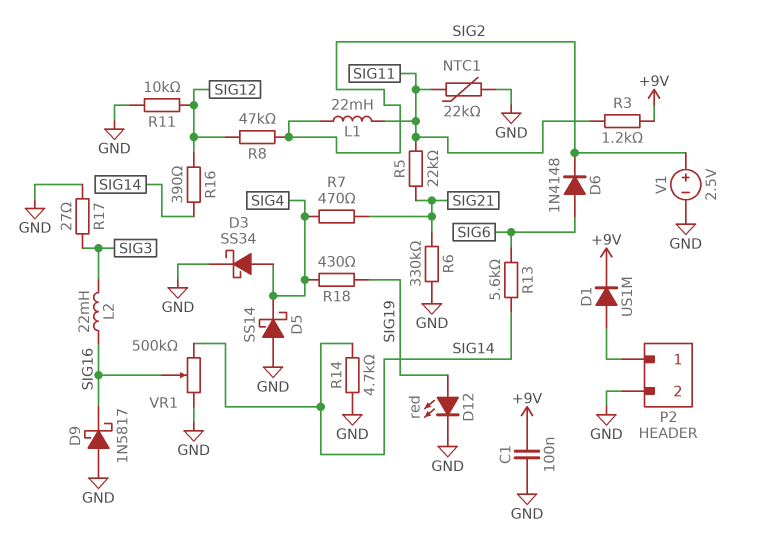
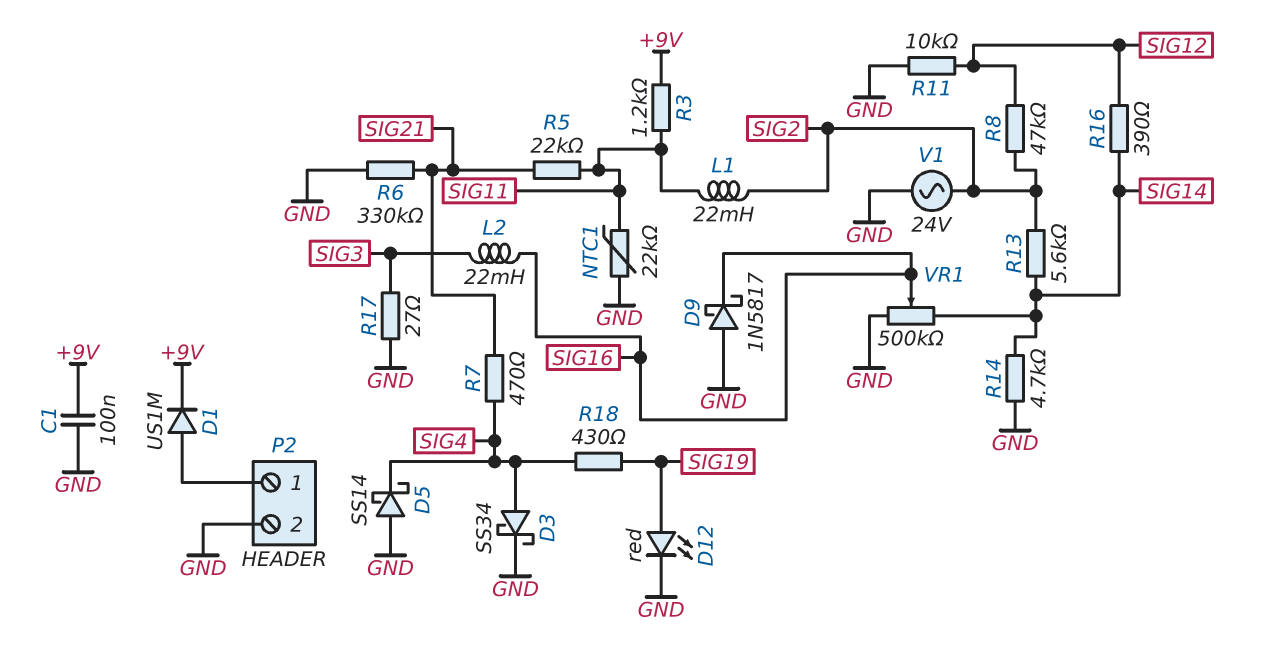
D6: diode 1N4148 (A SIG6, K SIG2) -> none
R13: 5.6k (SIG6, SIG14) -> 5.6k (SIG2, SIG14)
V1: 2.5V (plus SIG2, minus GND) -> AC 24V (GND, SIG2)

